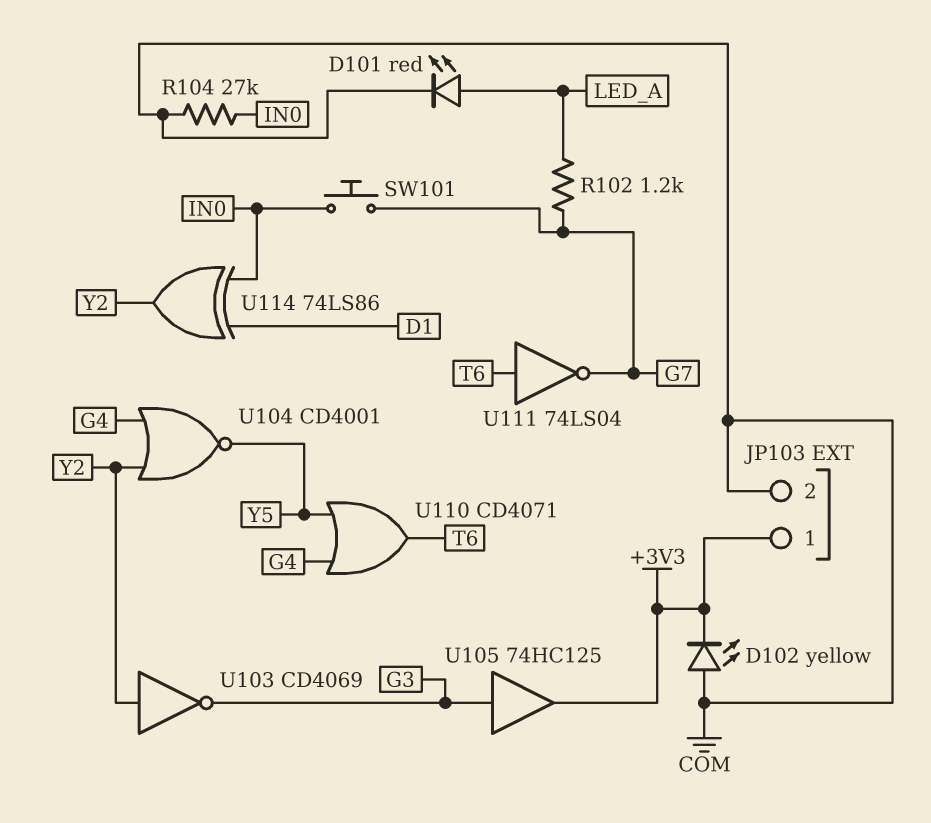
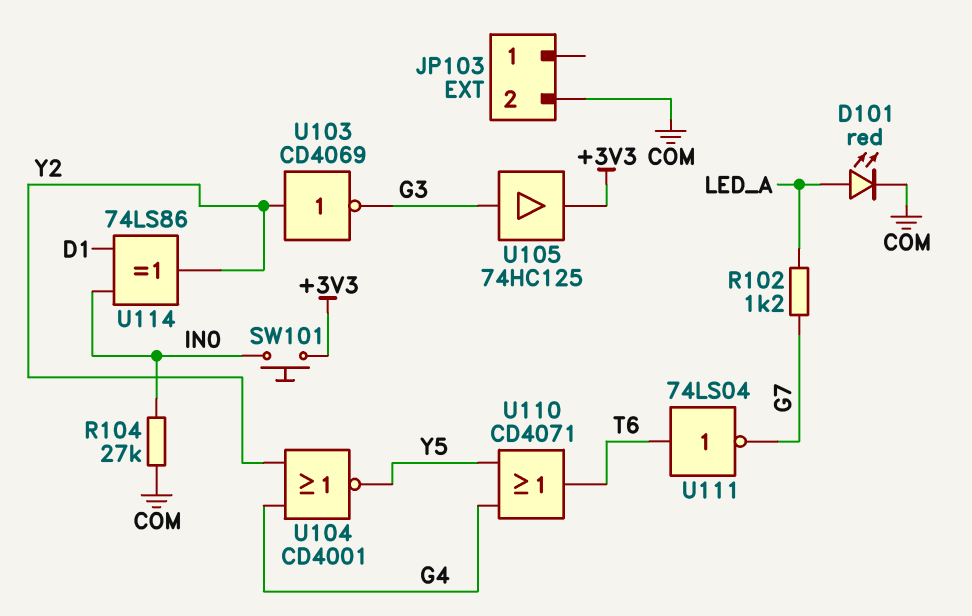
D102: LED yellow (A COM, K +3V3) -> none
JP103 pin 1: +3V3 -> none
SW101: button (G7, IN0) -> button (+3V3, IN0)

